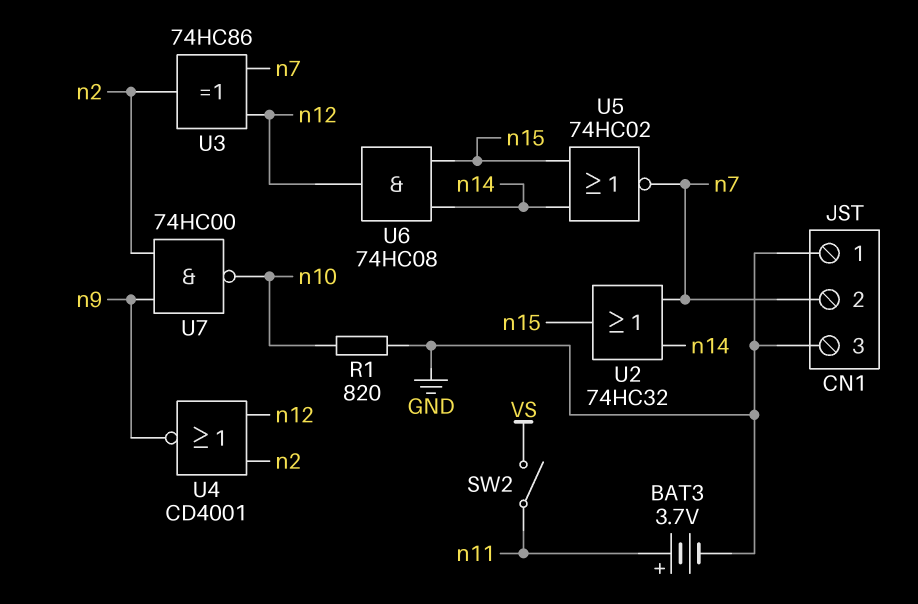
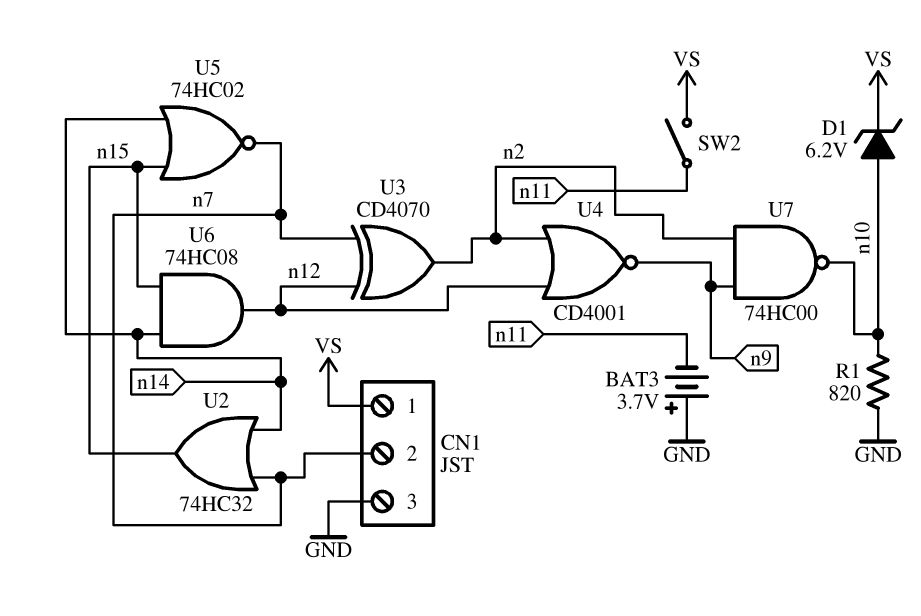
BAT3: 3.7V (plus n11, minus GND) -> 3.7V (plus GND, minus n11)
CN1 pin 1: GND -> VS
D1: none -> zener 6.2V (A n10, K VS)
U3: XOR 74HC86 (in n7, in n12, out n2) -> XOR CD4070 (in n7, in n12, out n2)

